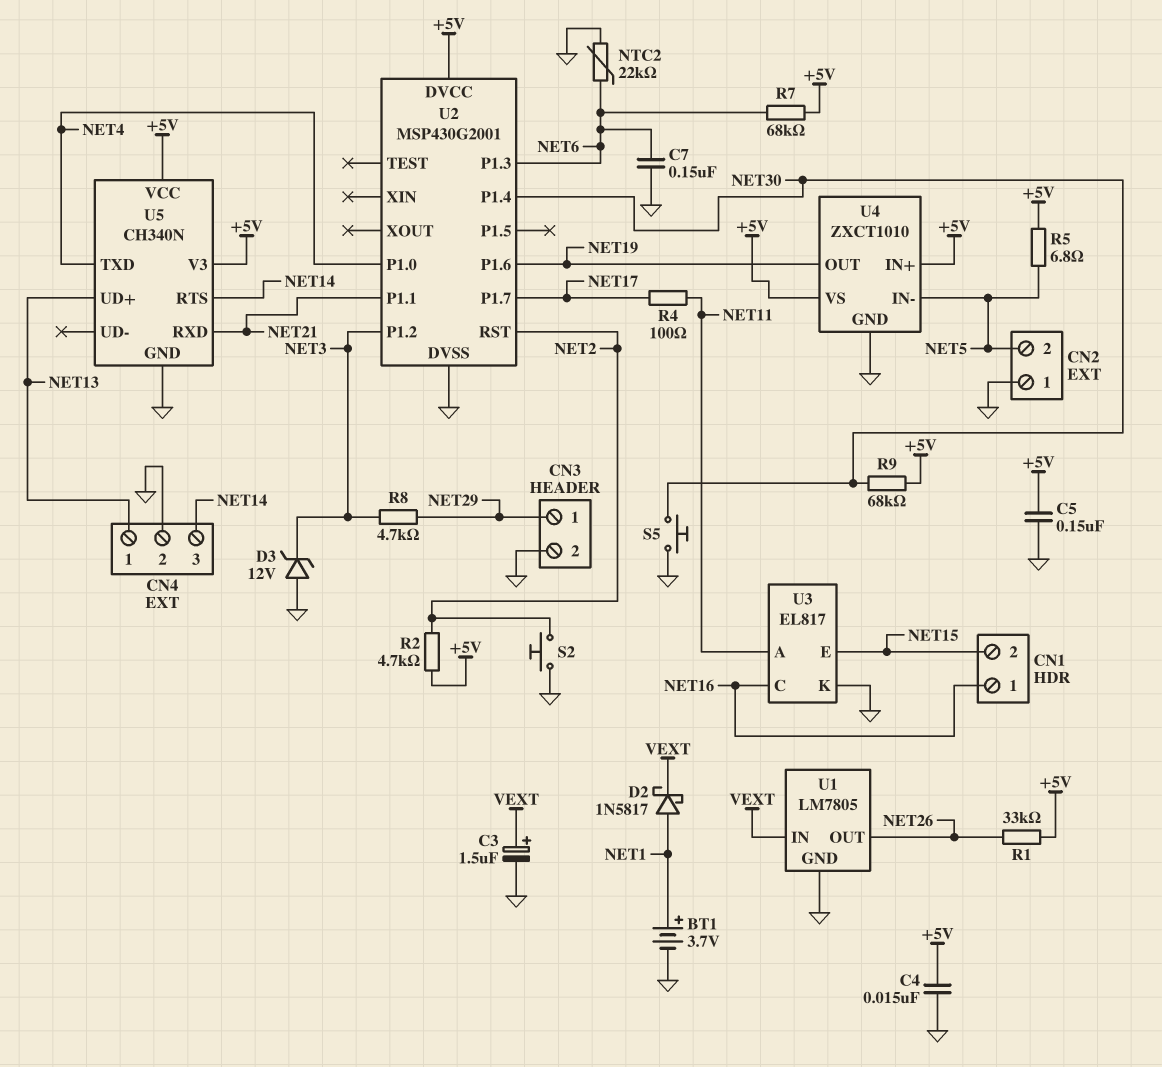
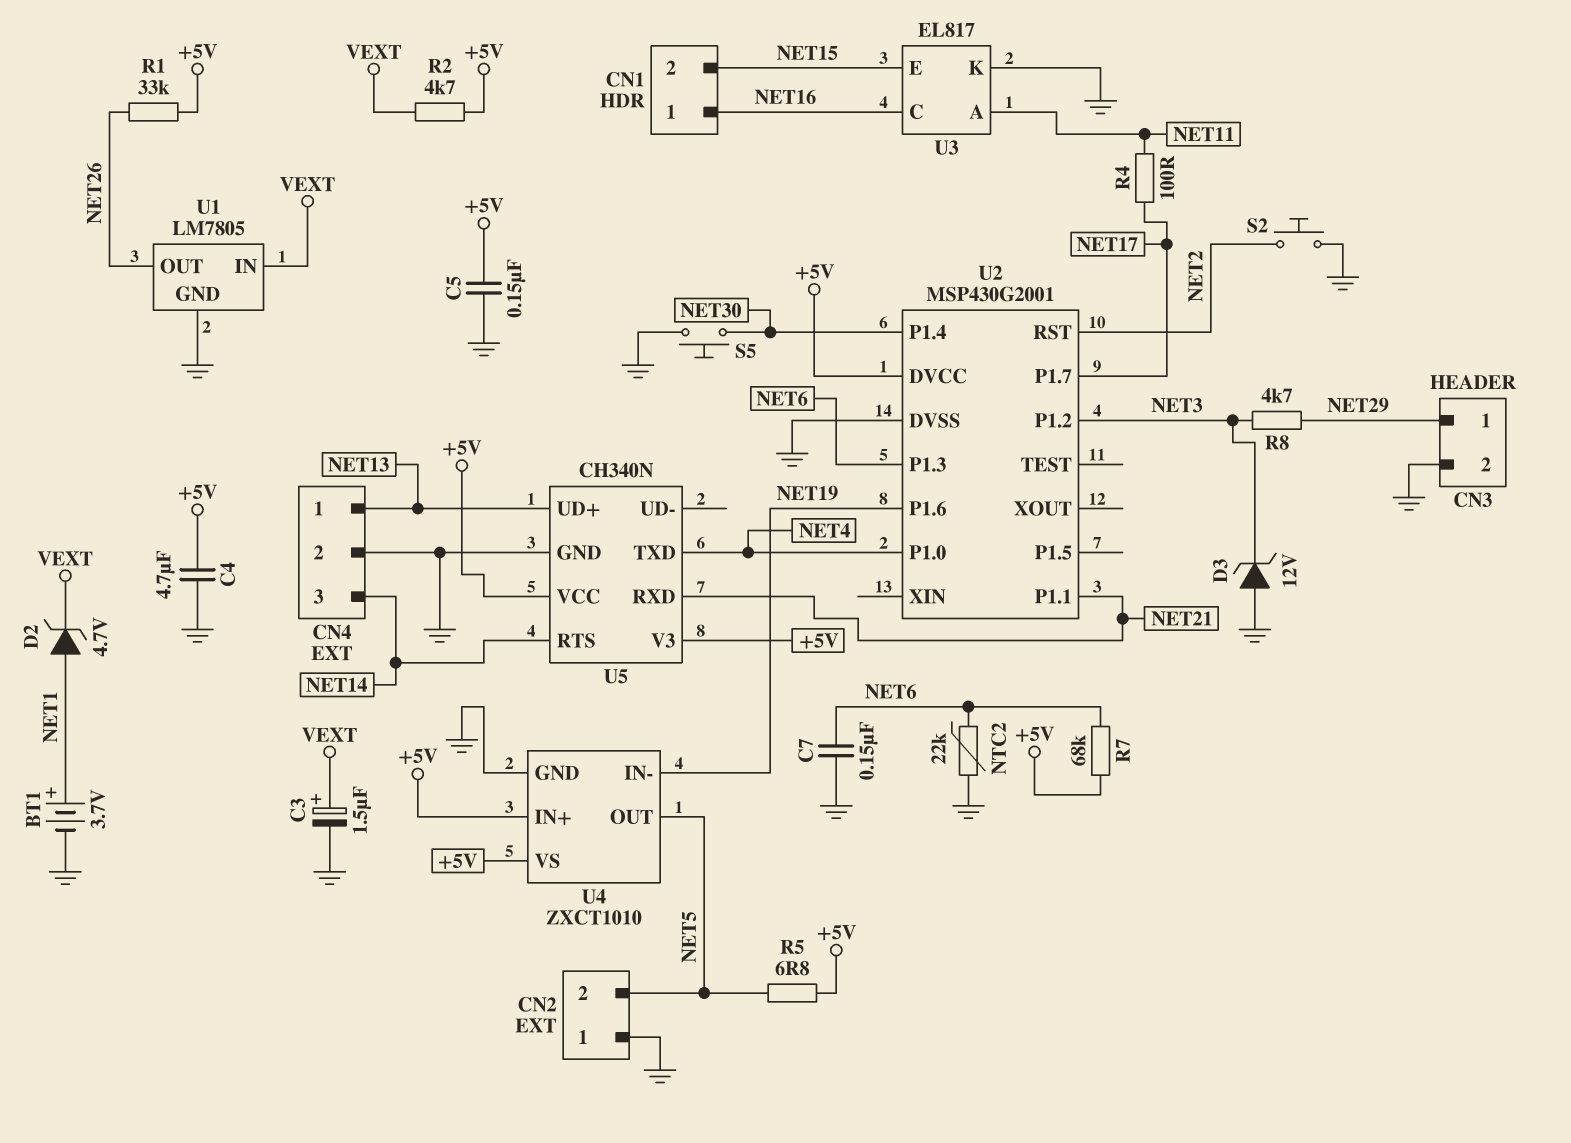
C4: 15nF (+5V, GND) -> 4.7uF (+5V, GND)
D2: schottky 1N5817 (A NET1, K VEXT) -> zener 4.7V (A NET1, K VEXT)
R2: 4.7k (+5V, NET2) -> 4.7k (+5V, VEXT)
R9: 68k (+5V, NET30) -> none
U4 pin IN-: NET5 -> NET19
U4 pin OUT: NET19 -> NET5

